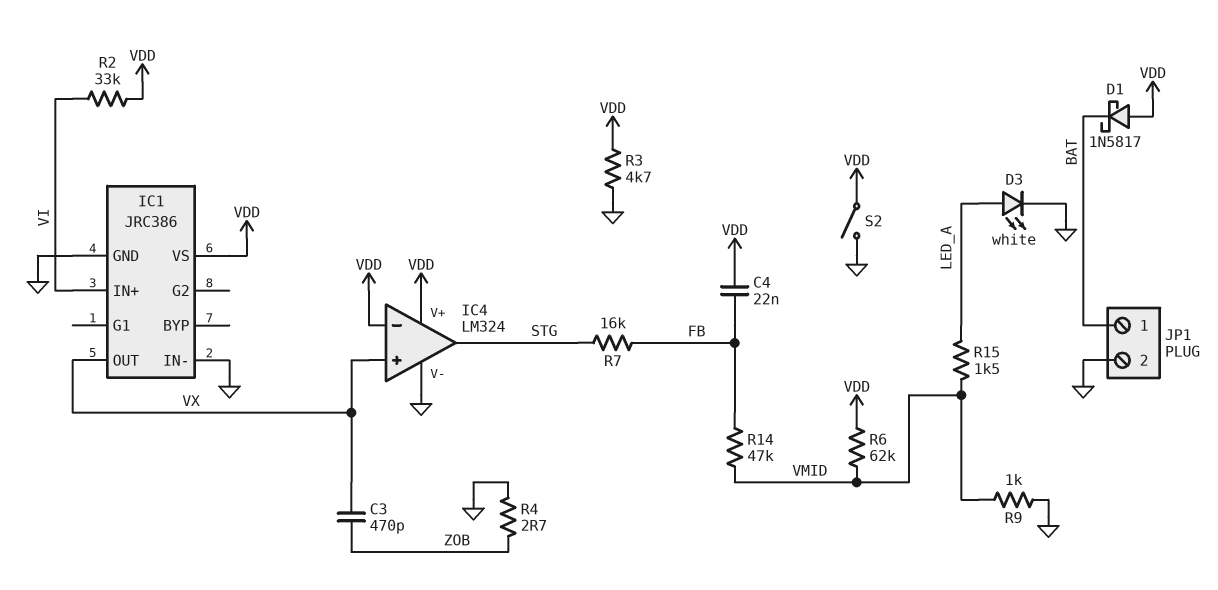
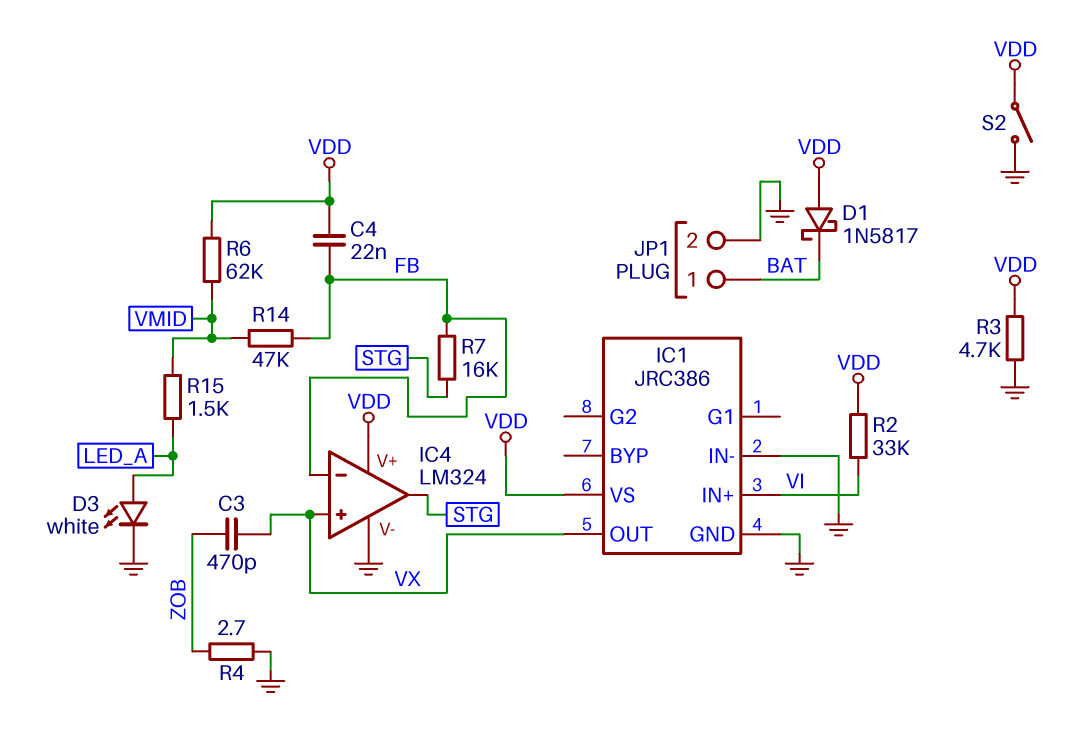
IC4 pin in-: VDD -> FB
R9: 1k (GND, VMID) -> none

